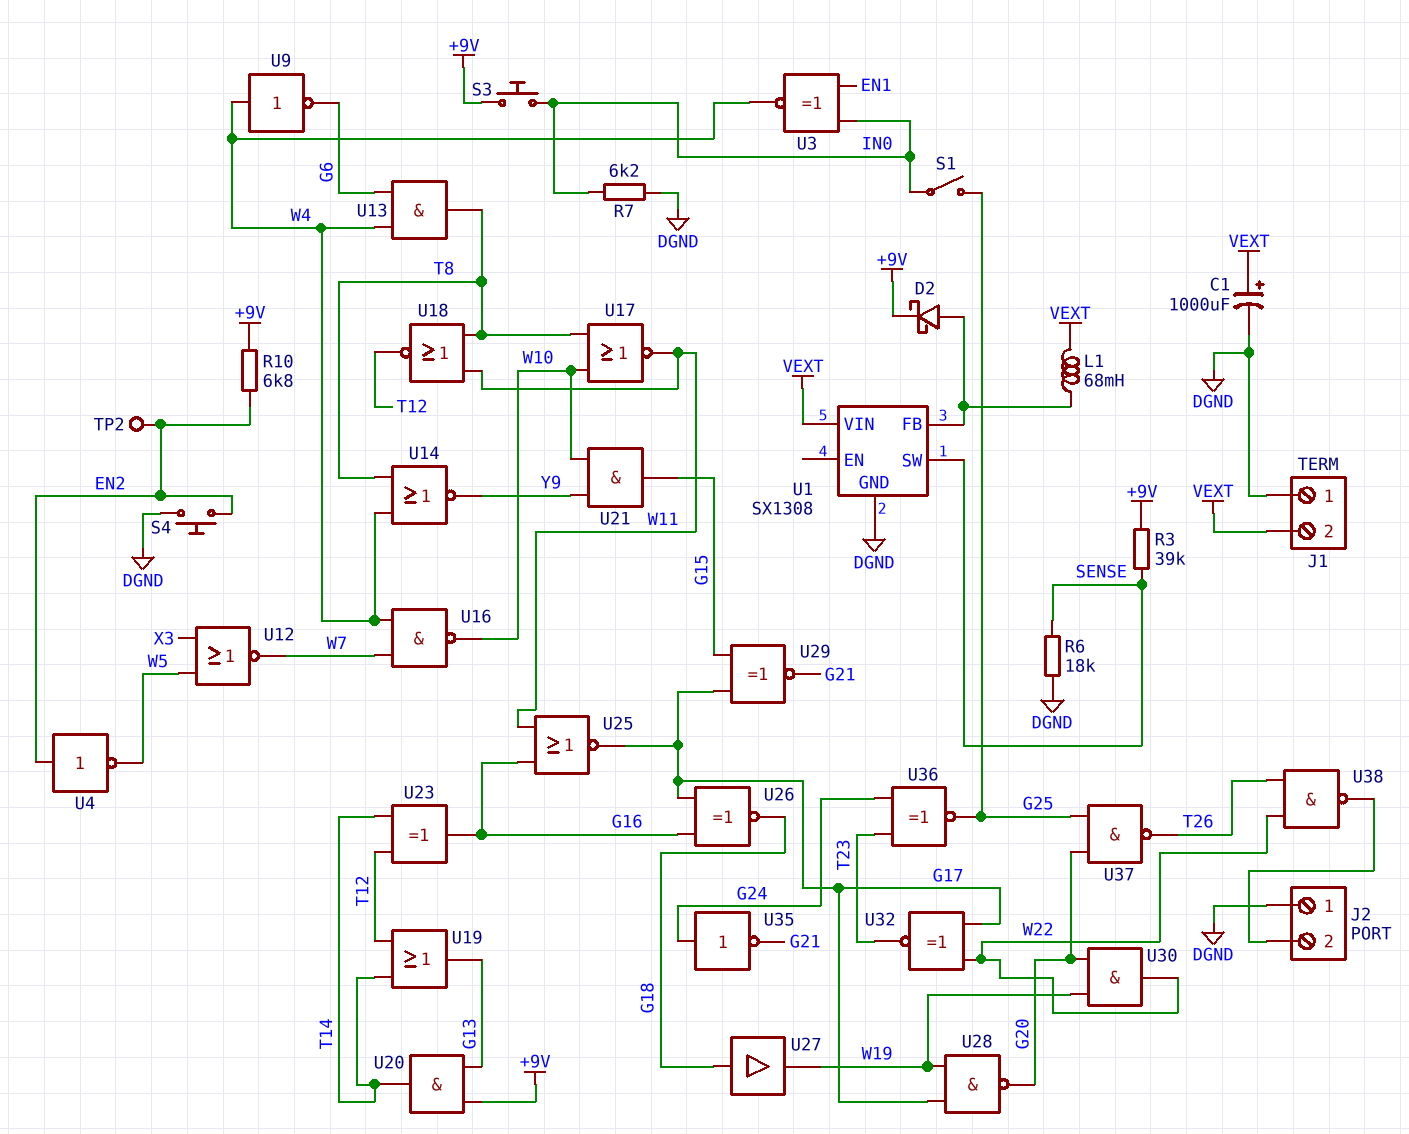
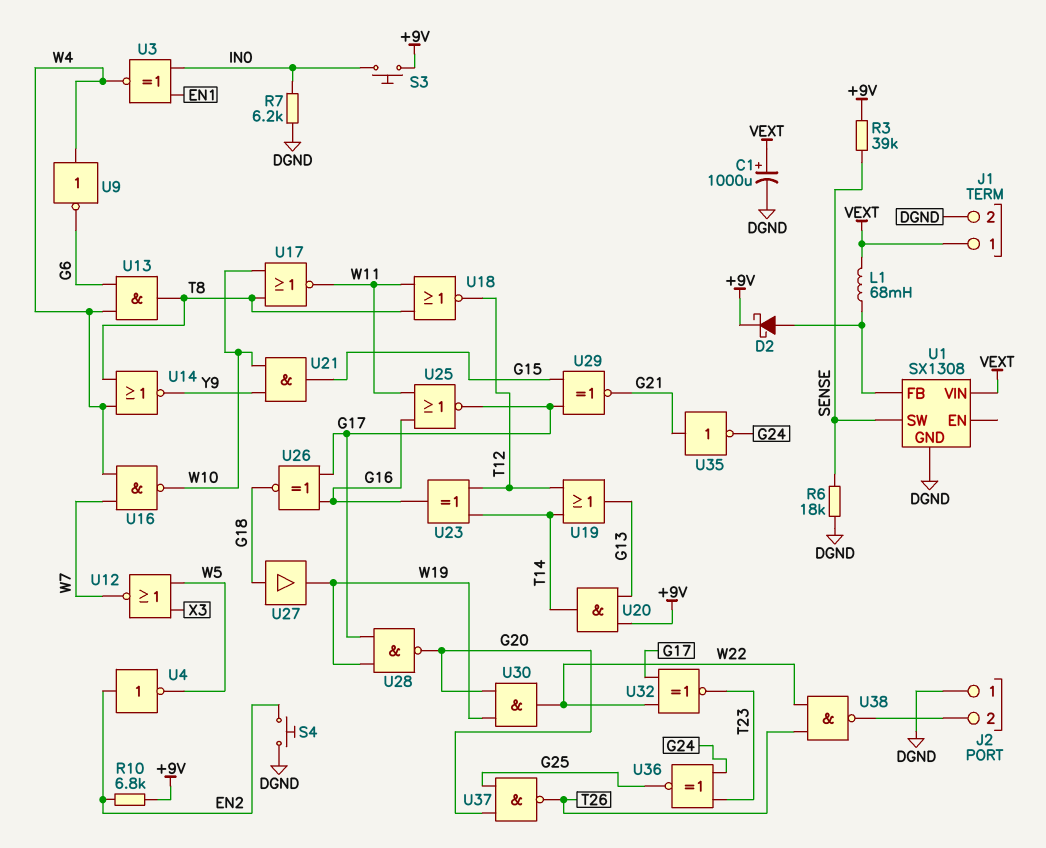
J1 pin 1: DGND -> VEXT
J1 pin 2: VEXT -> DGND
S1: switch (G25, IN0) -> none
TP2: test point (EN2) -> none
U35: NOT (in G24, out G21) -> NOT (in G21, out G24)

